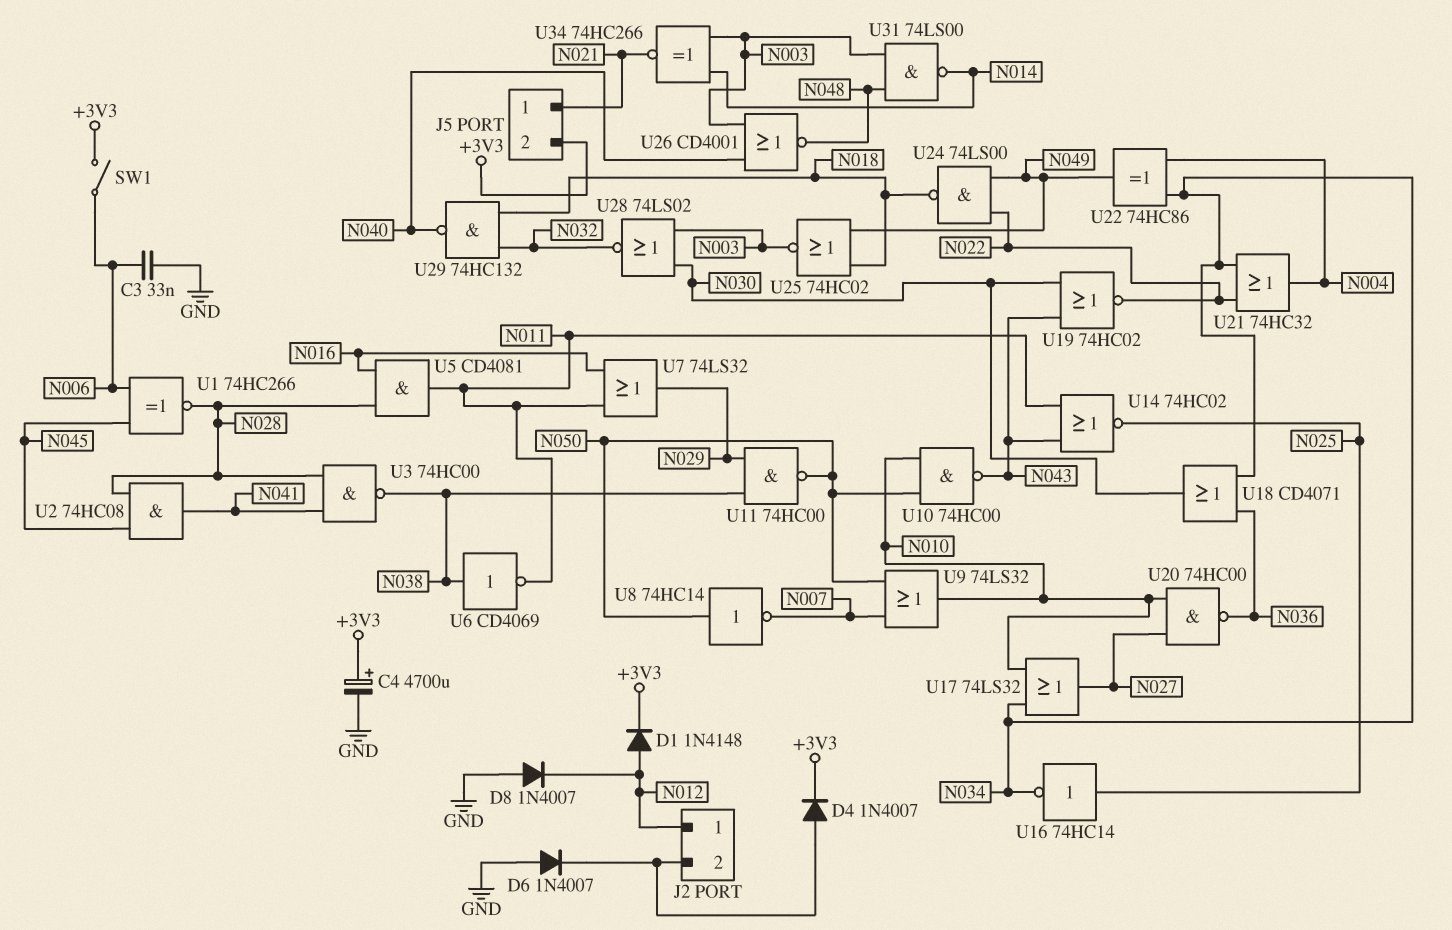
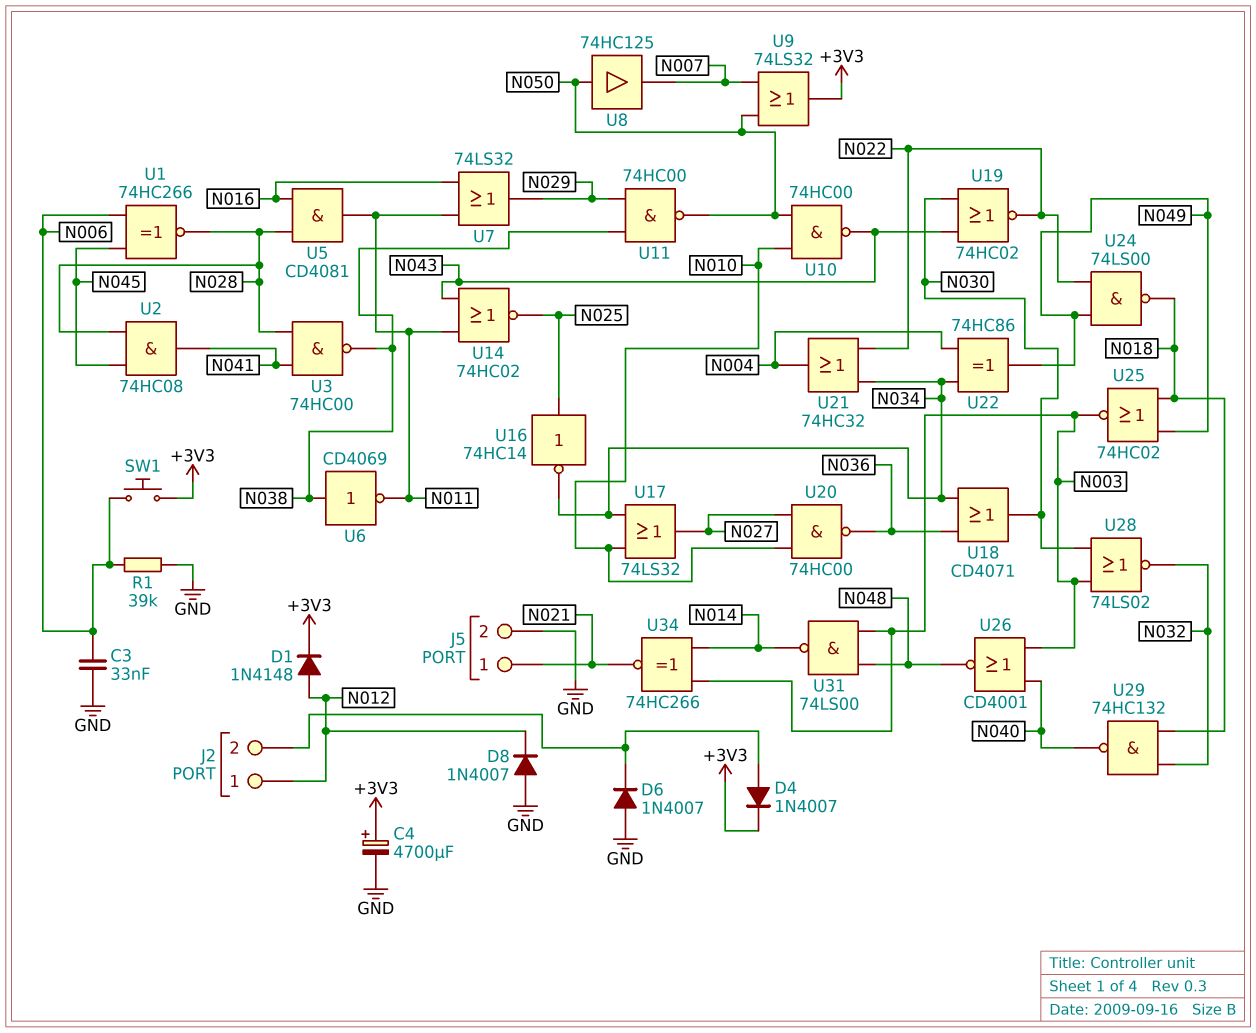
J5 pin 2: +3V3 -> GND
R1: none -> 39k (GND, N006)
SW1: switch (+3V3, N006) -> button (+3V3, N006)
U8: NOT 74HC14 (in N050, out N007) -> buffer 74HC125 (in N050, out N007)
U9: OR 74LS32 (in N007, in N050, out N010) -> OR 74LS32 (in N007, in N050, out +3V3)

